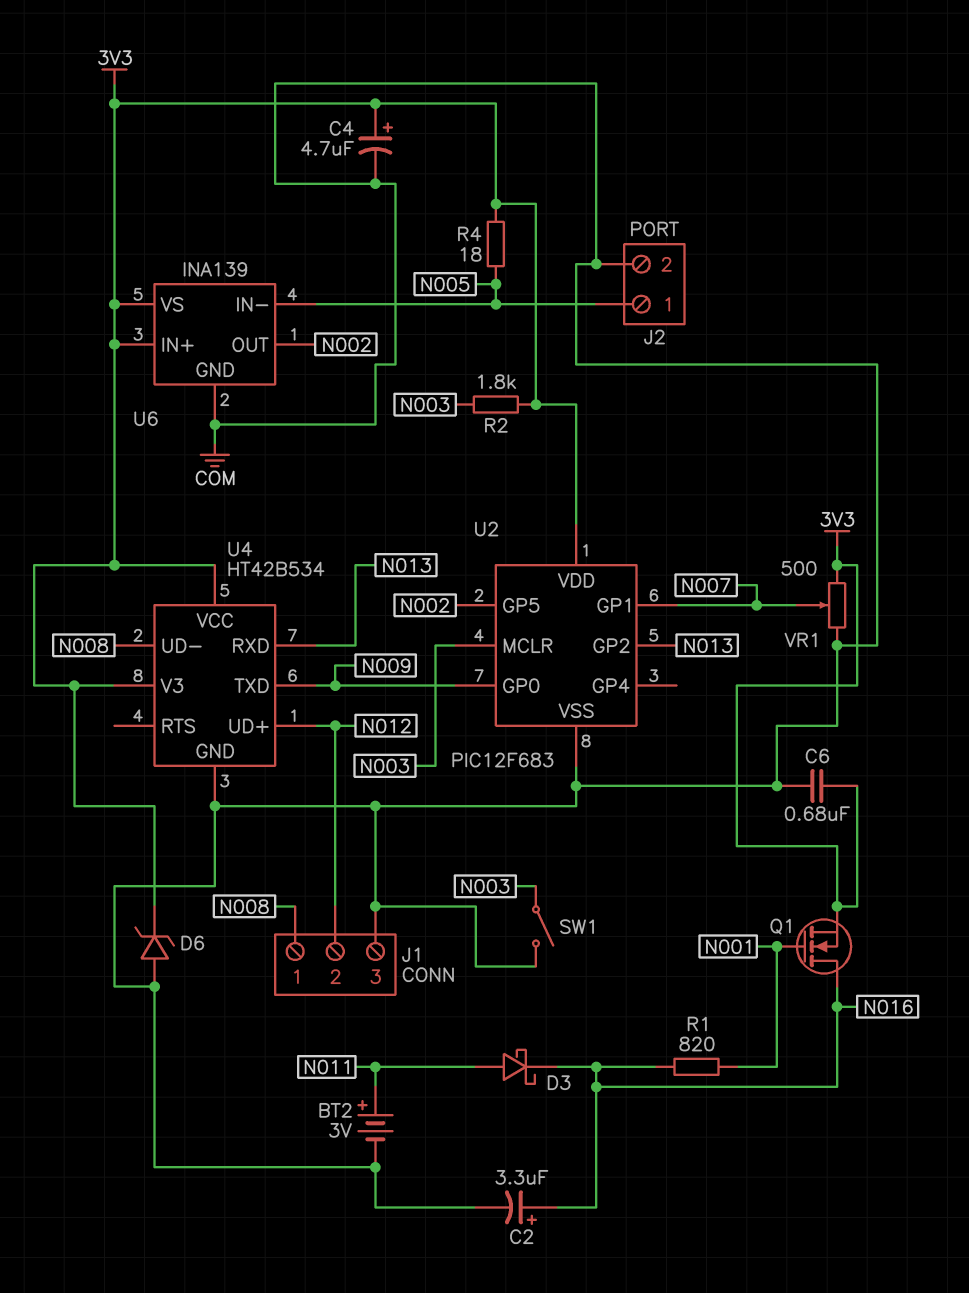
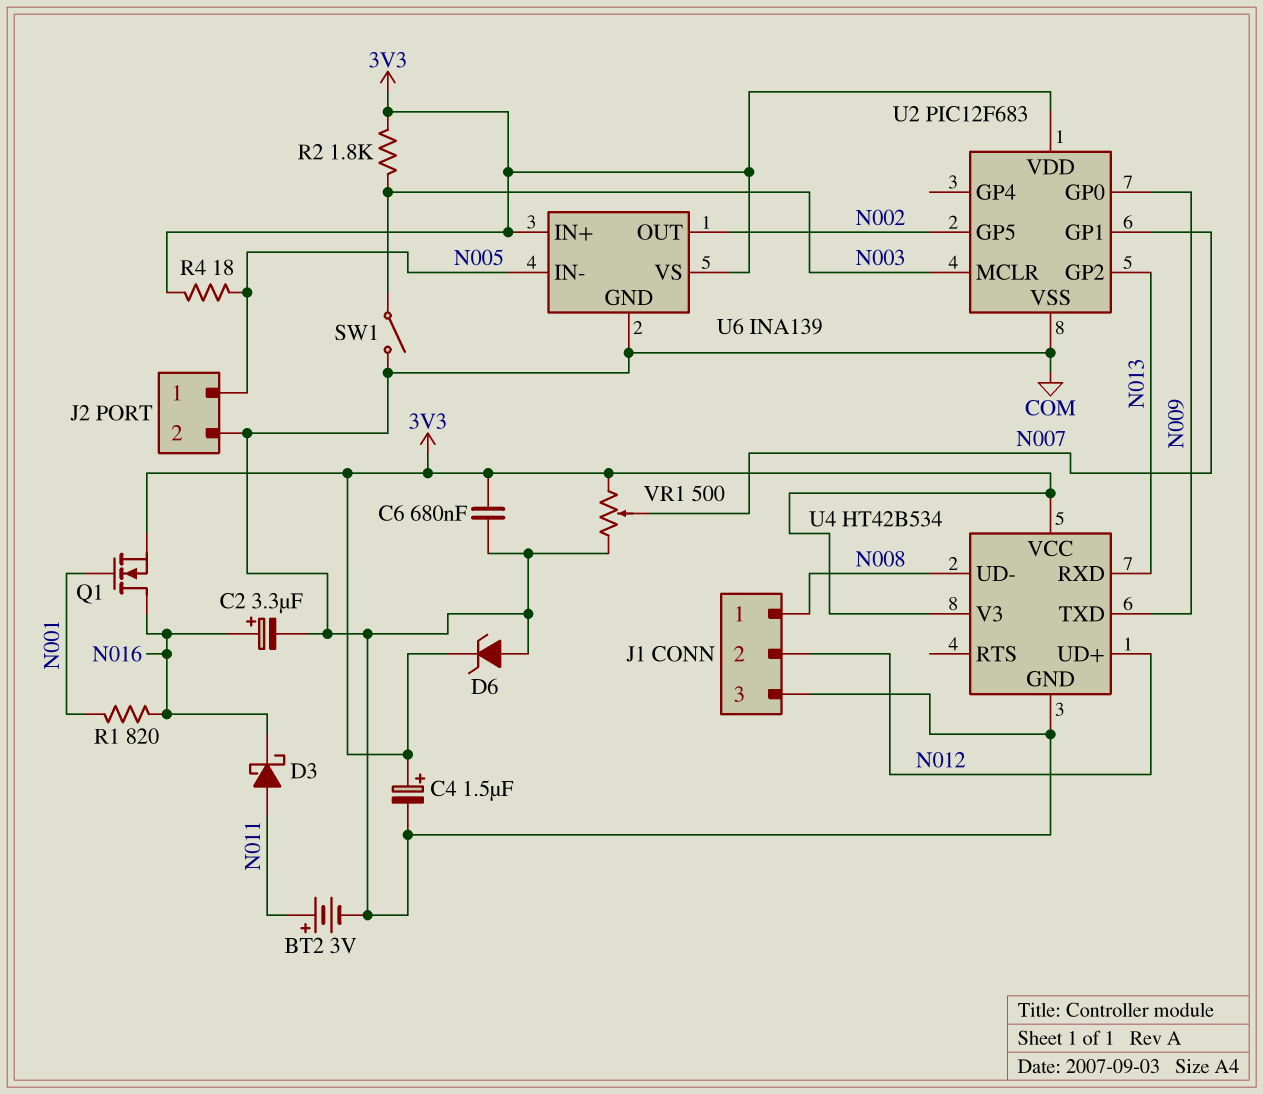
C4: 4.7uF (plus 3V3, minus COM) -> 1.5uF (plus 3V3, minus COM)

